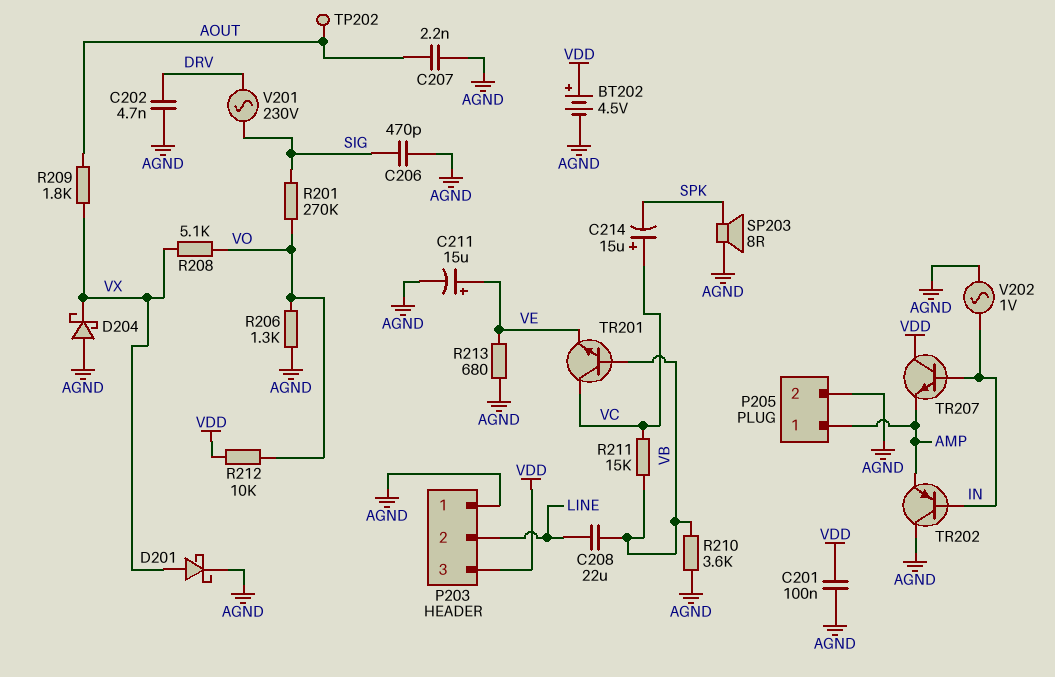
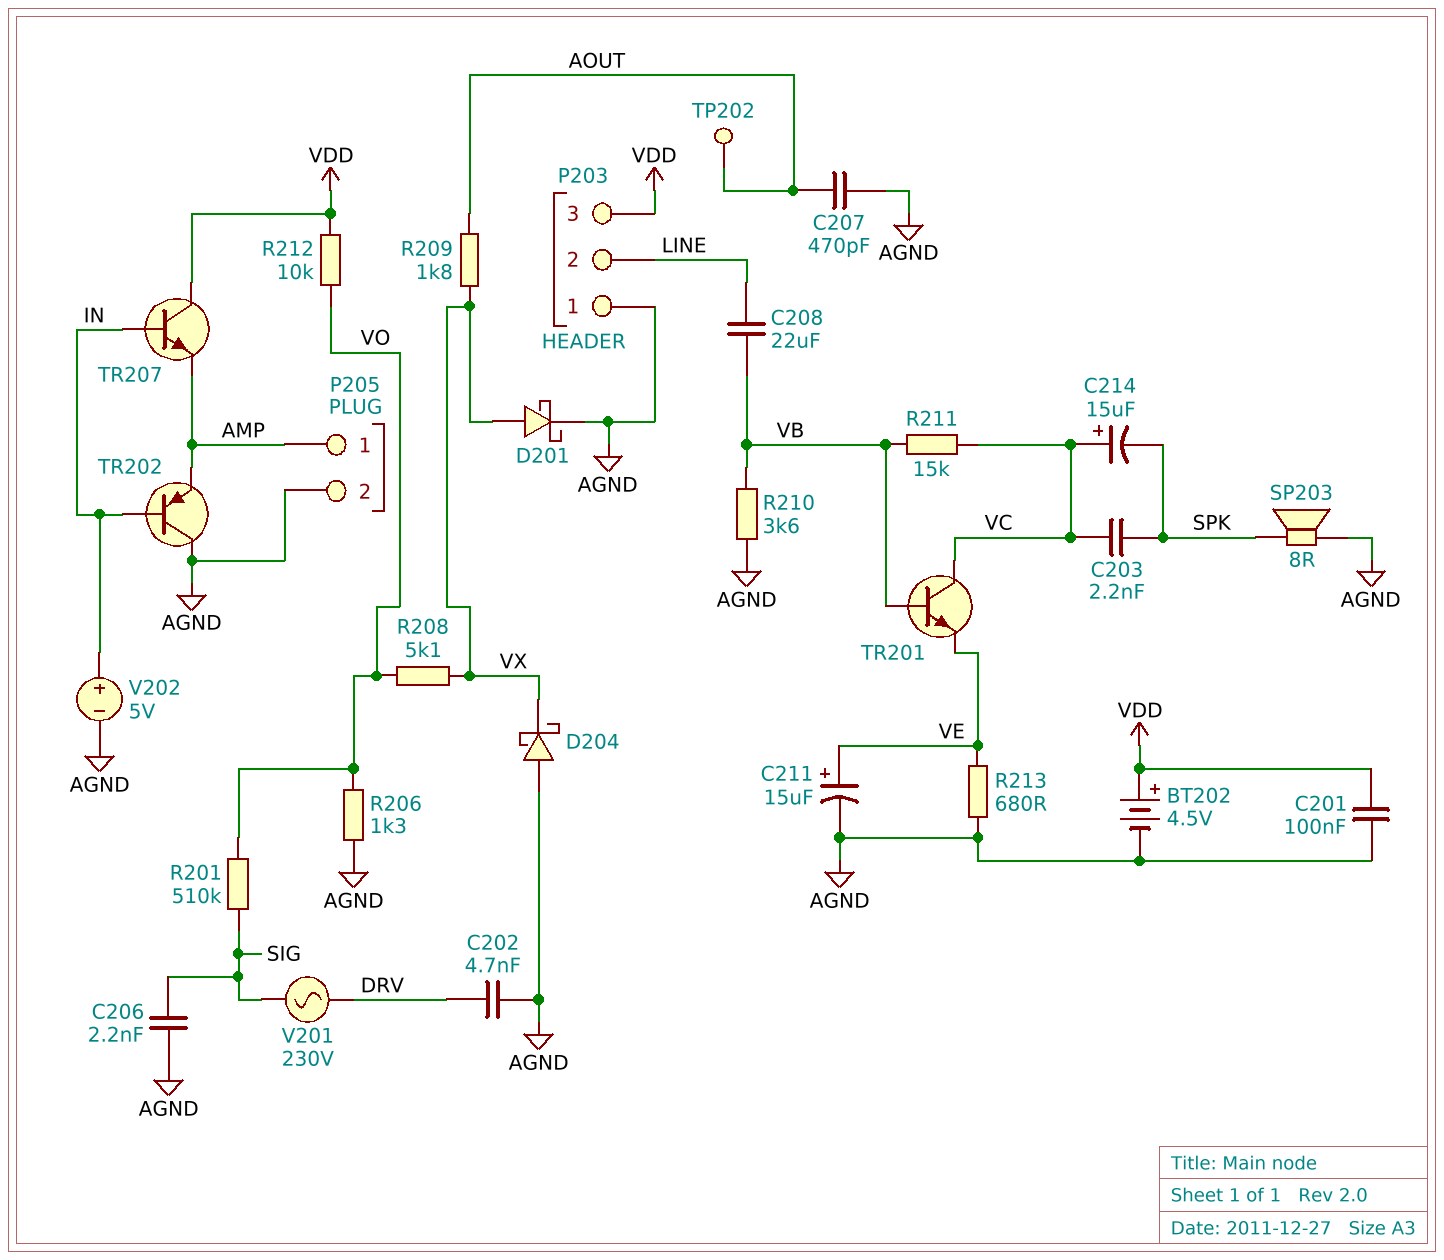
C203: none -> 2.2nF (SPK, VC)
C206: 470pF (AGND, SIG) -> 2.2nF (AGND, SIG)
C207: 2.2nF (AGND, AOUT) -> 470pF (AGND, AOUT)
R201: 270k (SIG, VO) -> 510k (SIG, VO)
V202: AC 1V (AGND, IN) -> 5V (plus IN, minus AGND)

